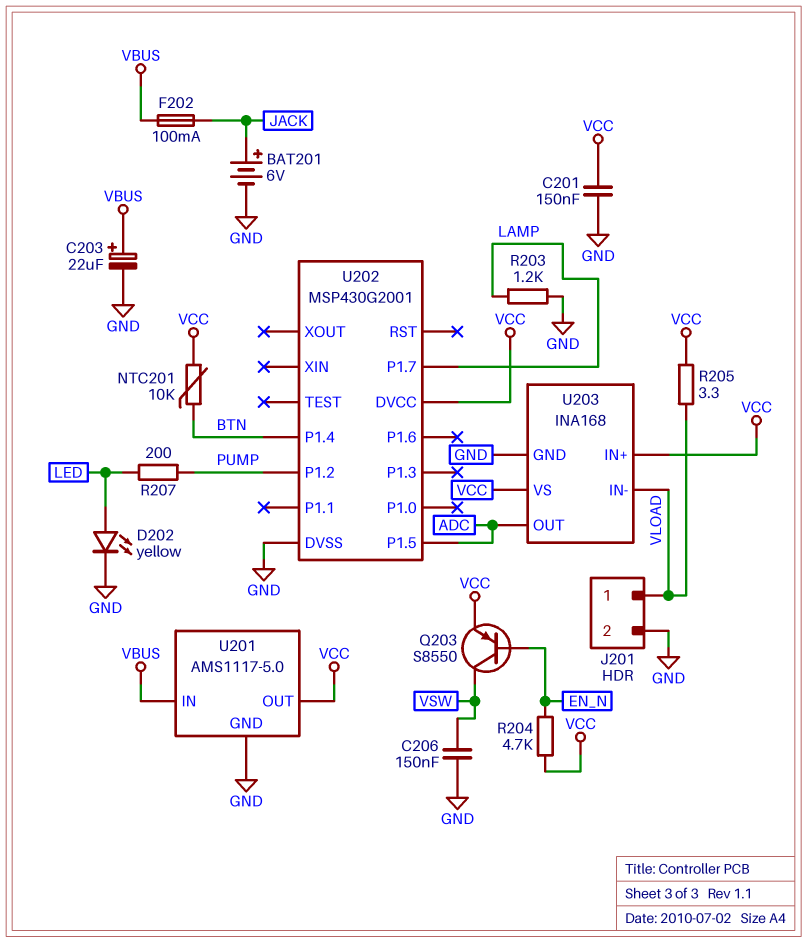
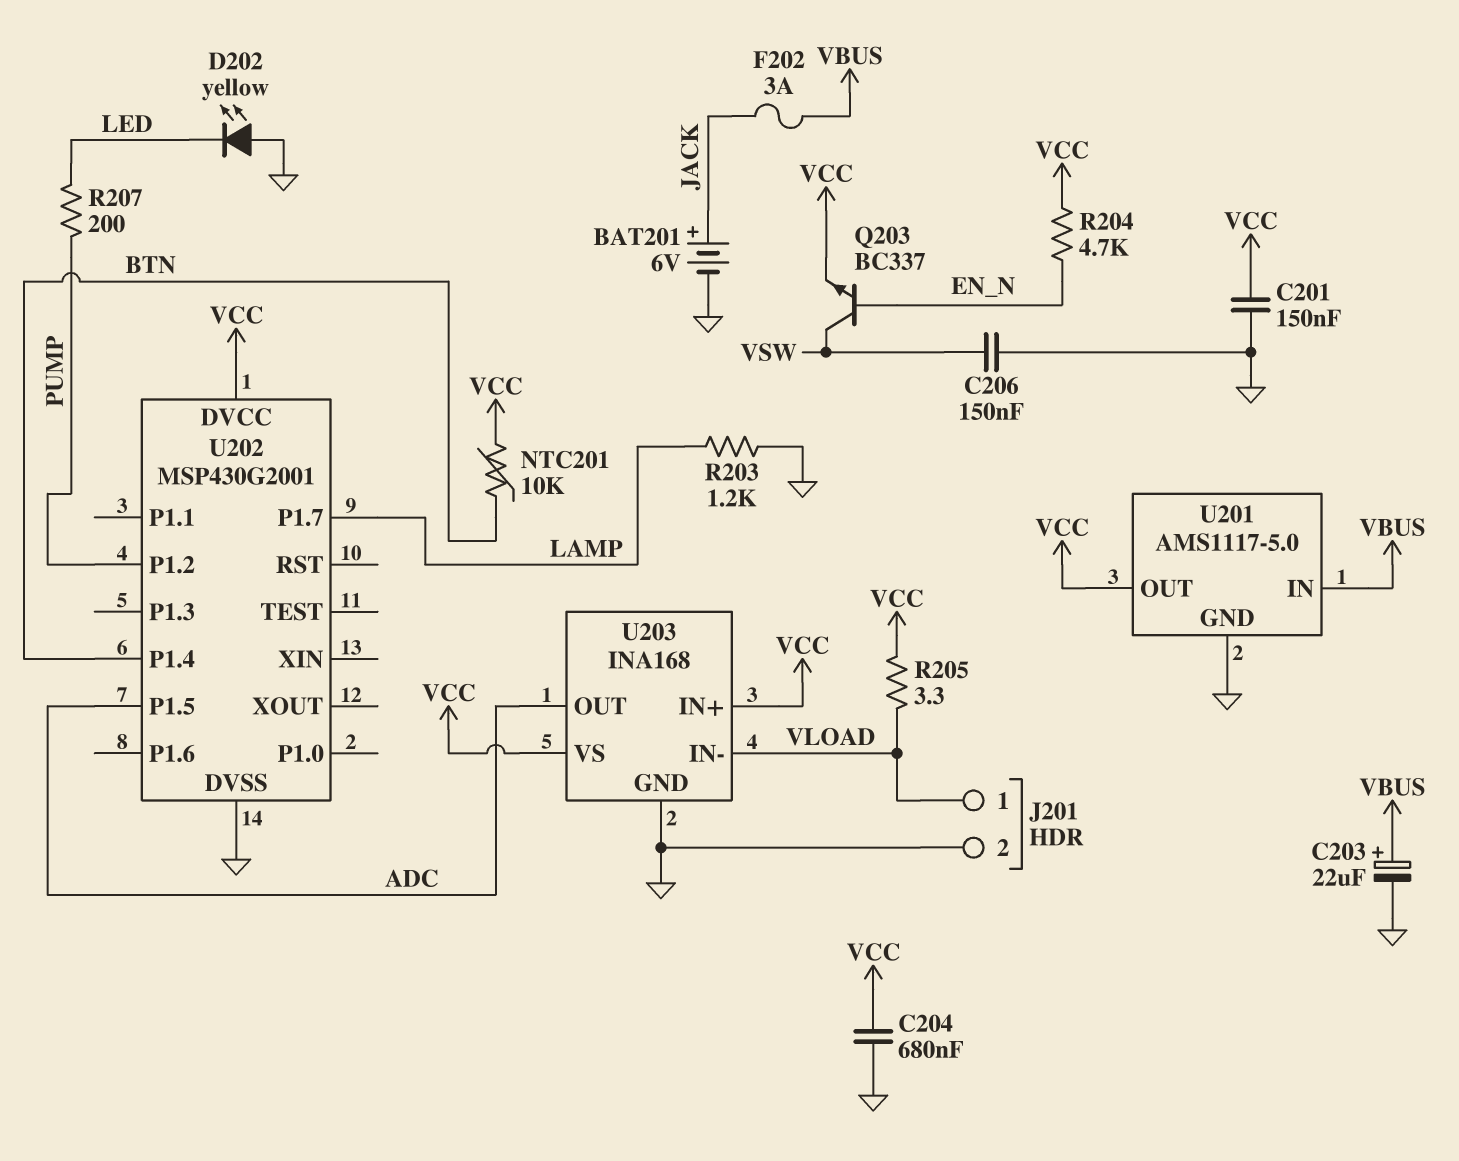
C204: none -> 680nF (GND, VCC)
D202: LED yellow (A LED, K GND) -> LED yellow (A GND, K LED)
F202: 100mA (JACK, VBUS) -> 3A (JACK, VBUS)
Q203: PNP S8550 (B EN_N, C VSW, E VCC) -> NPN BC337 (B EN_N, C VSW, E VCC)

